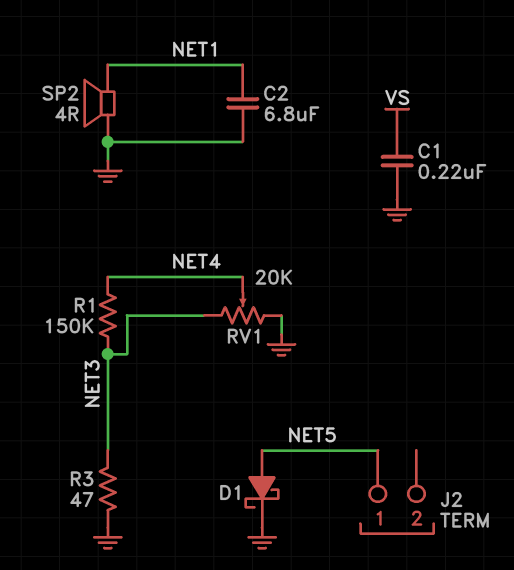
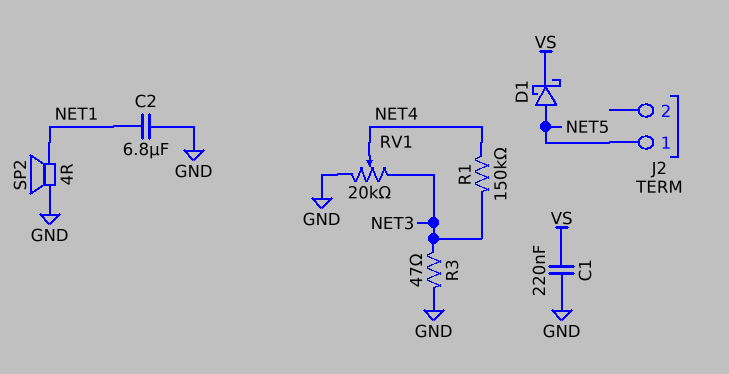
D1: schottky (A NET5, K GND) -> schottky (A NET5, K VS)

